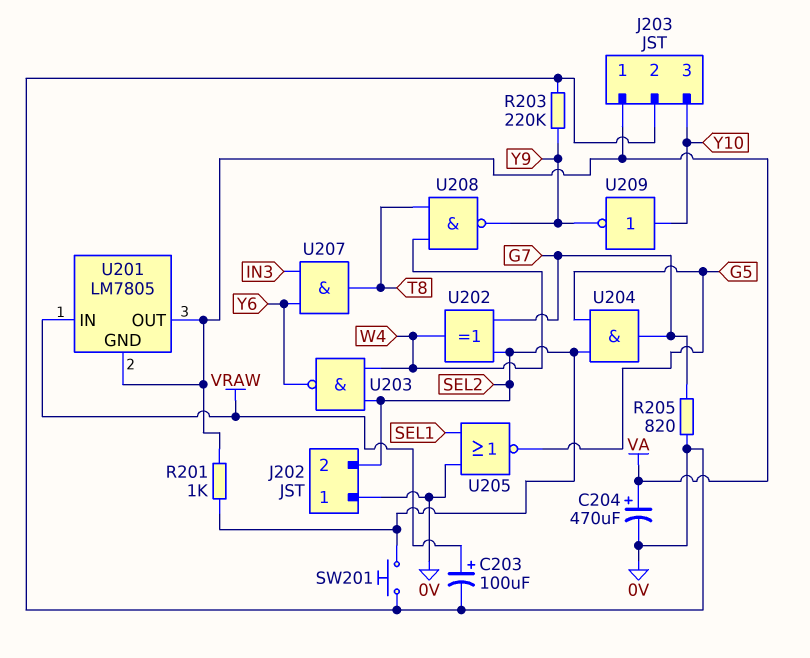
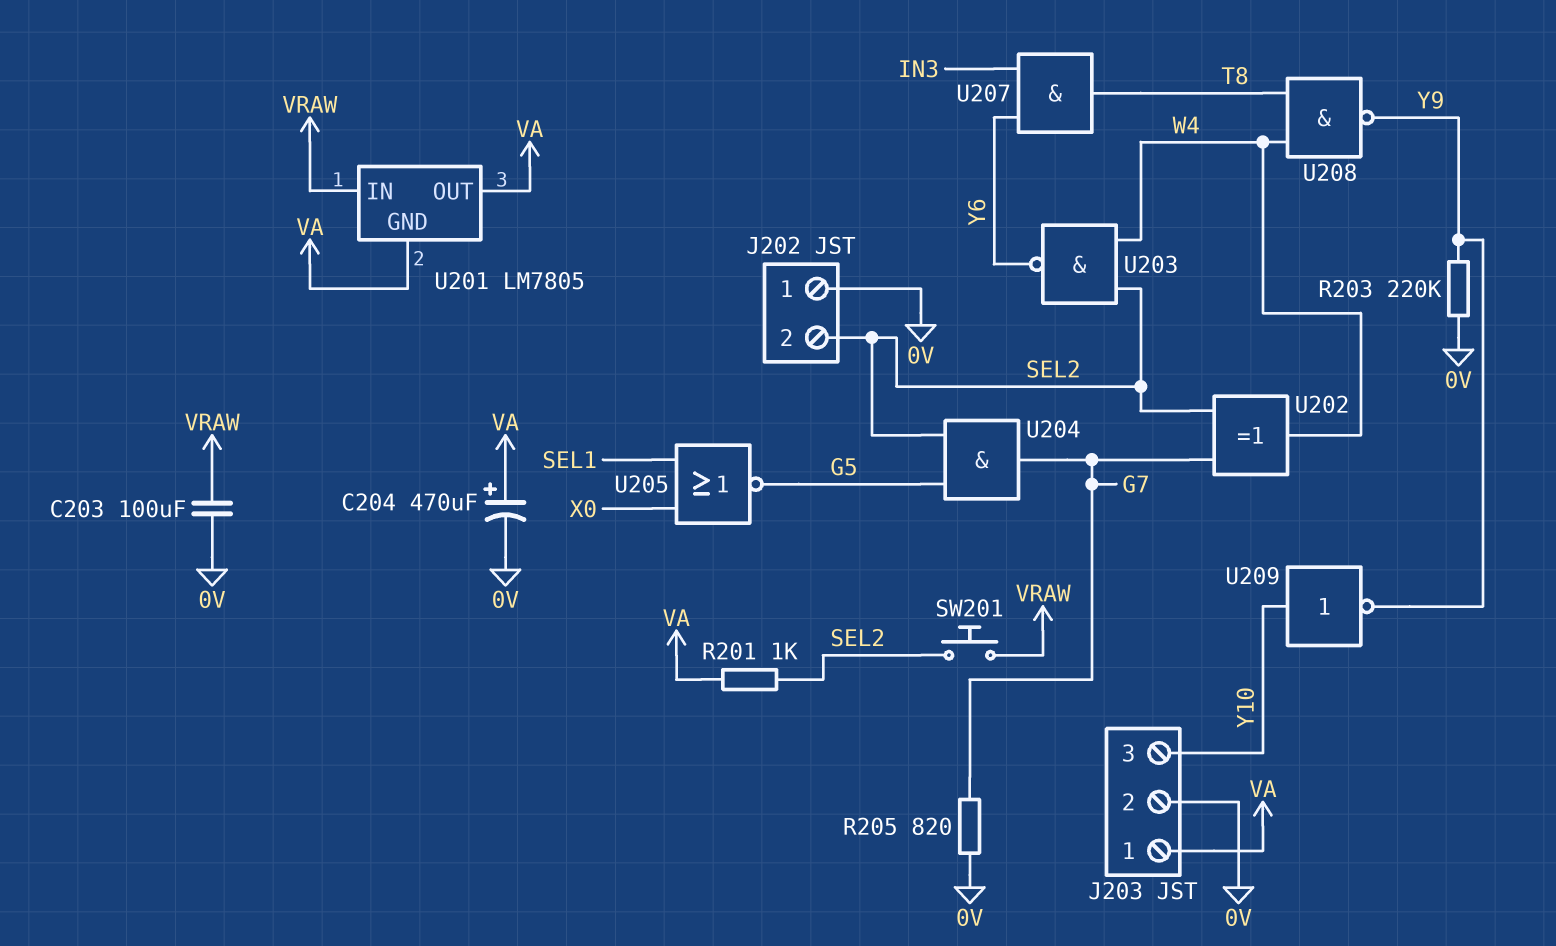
C203: 100uF (plus VRAW, minus 0V) -> 100uF (0V, VRAW)
SW201: button (0V, SEL2) -> button (SEL2, VRAW)
U205: NOR (in 0V, in SEL1, out G5) -> NOR (in SEL1, in X0, out G5)

